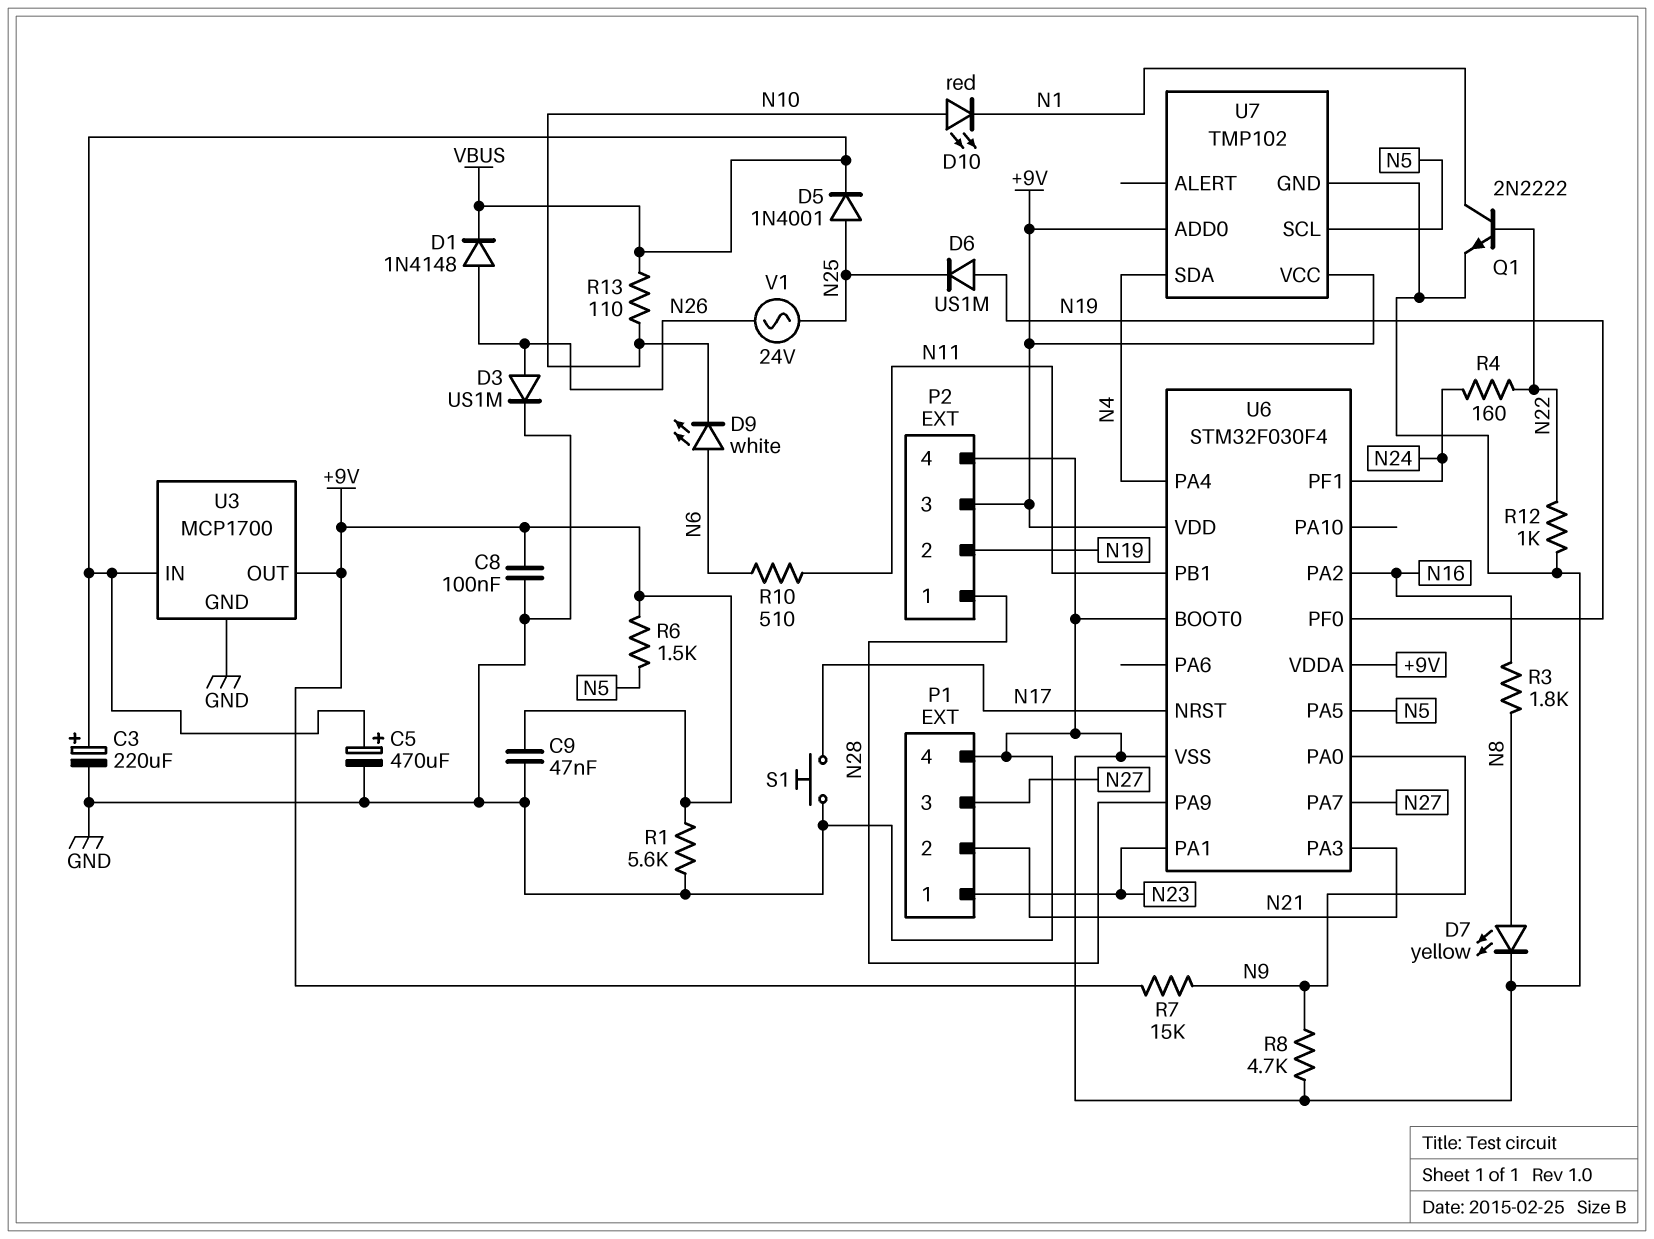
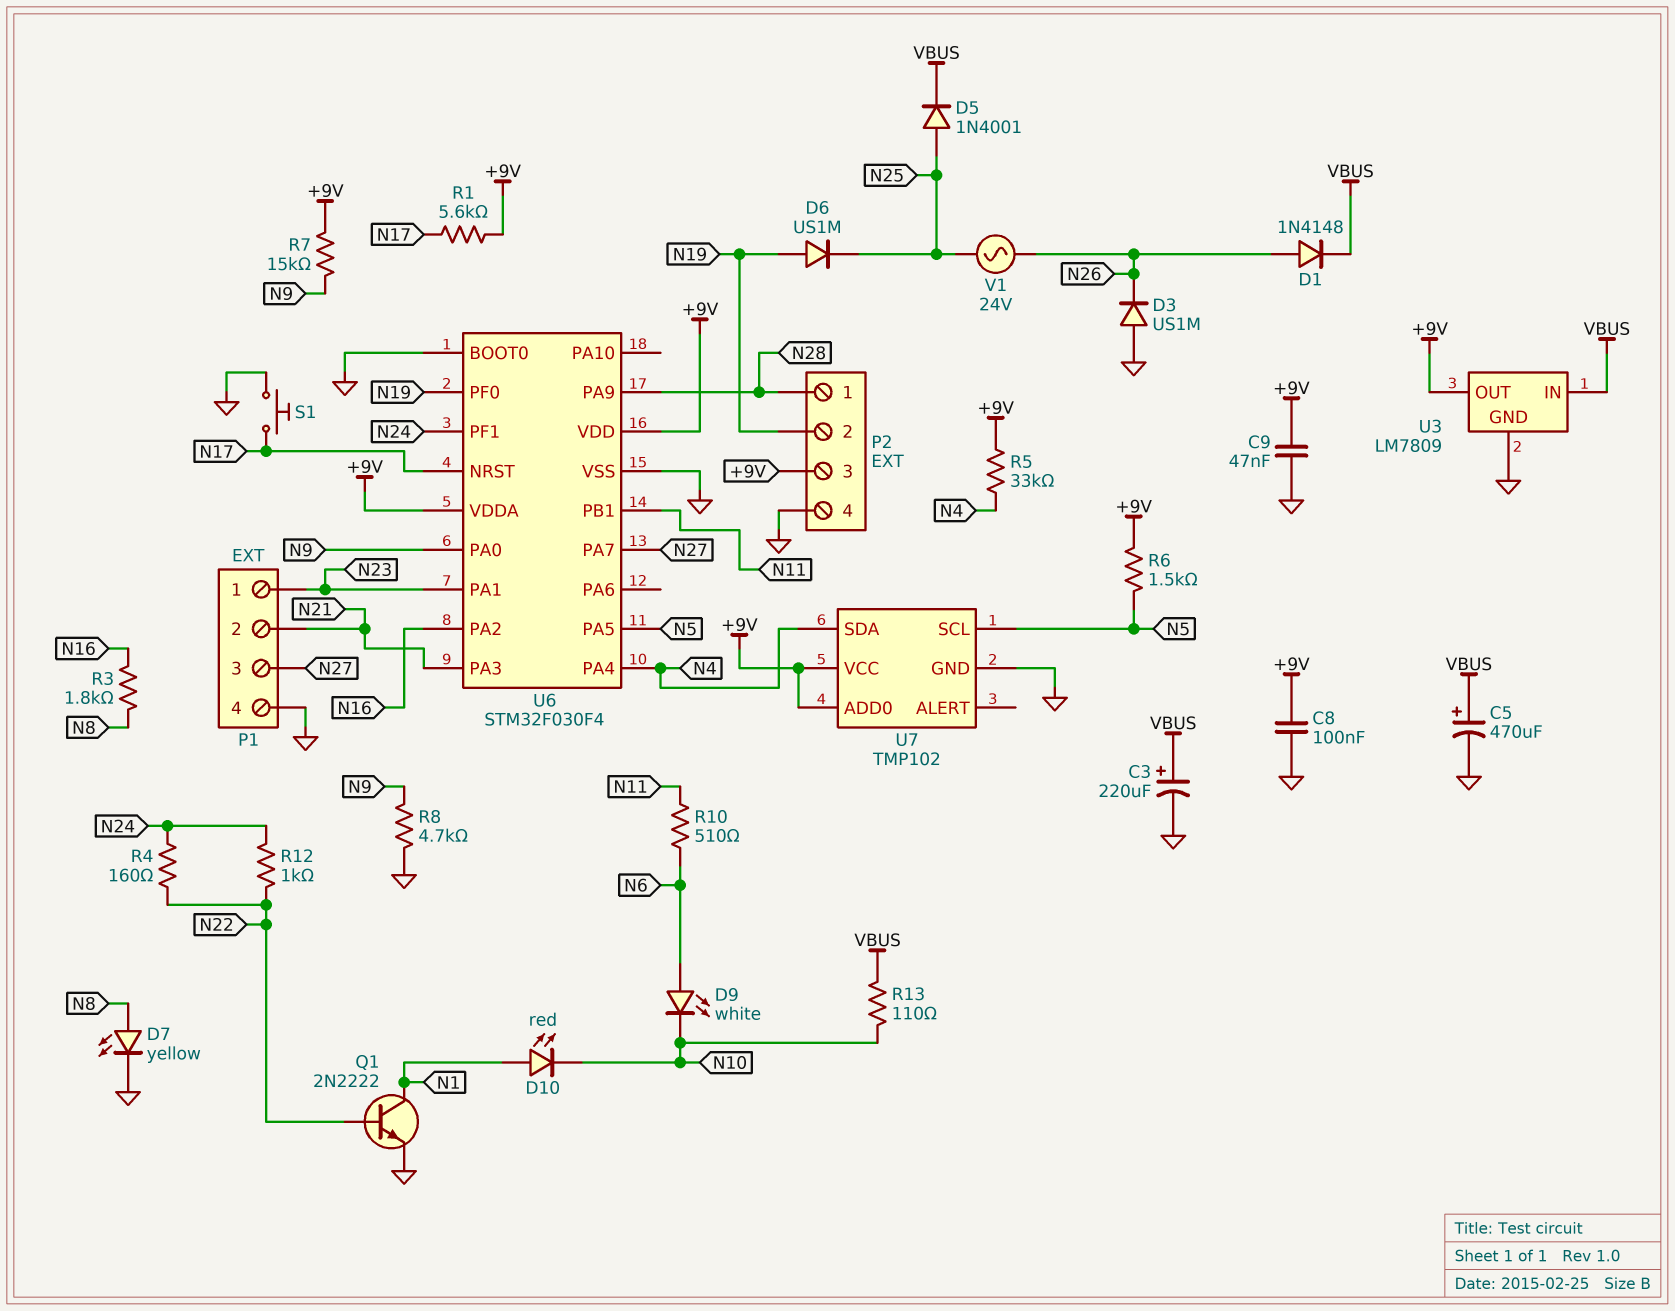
D3: diode US1M (A N26, K GND) -> diode US1M (A GND, K N26)
D10: LED red (A N10, K N1) -> LED red (A N1, K N10)
R1: 5.6k (+9V, GND) -> 5.6k (+9V, N17)
R5: none -> 33k (+9V, N4)
R12: 1k (GND, N22) -> 1k (N22, N24)
U3: MCP1700 -> LM7809

